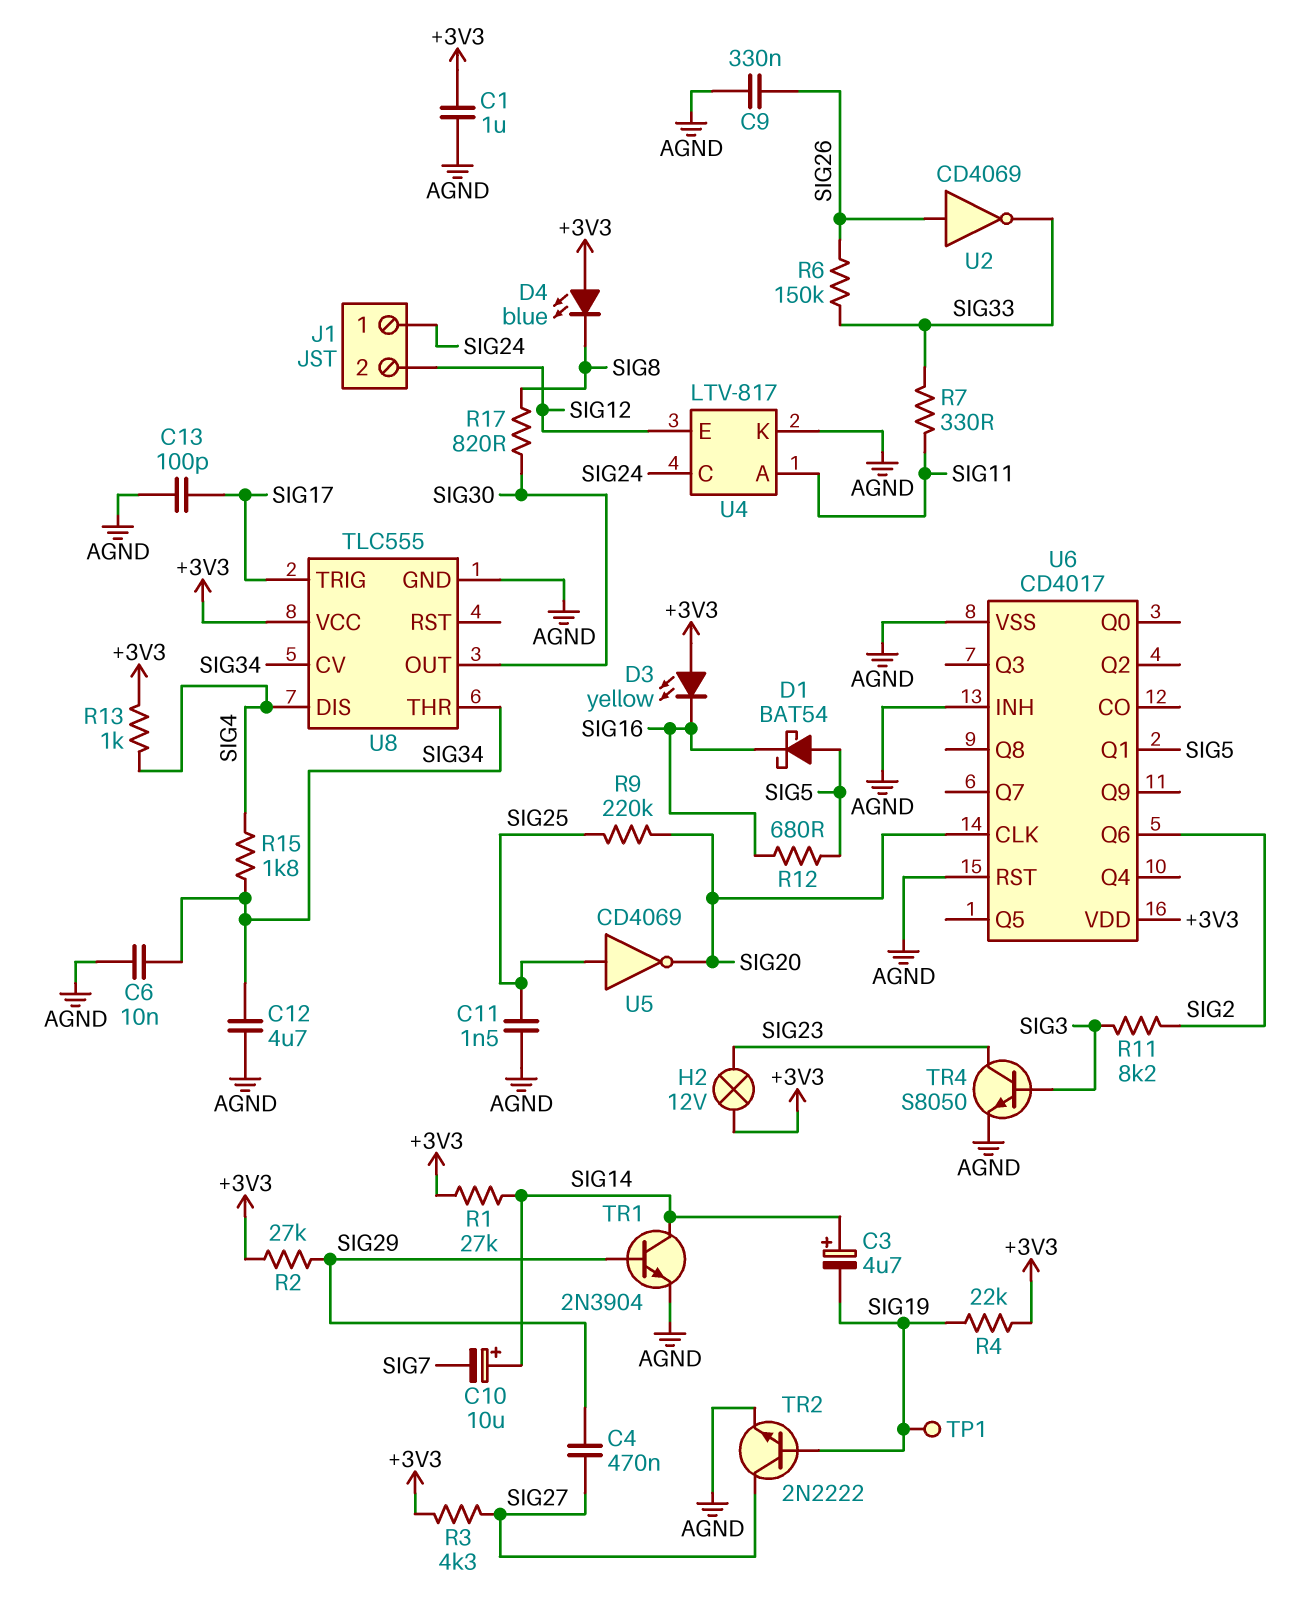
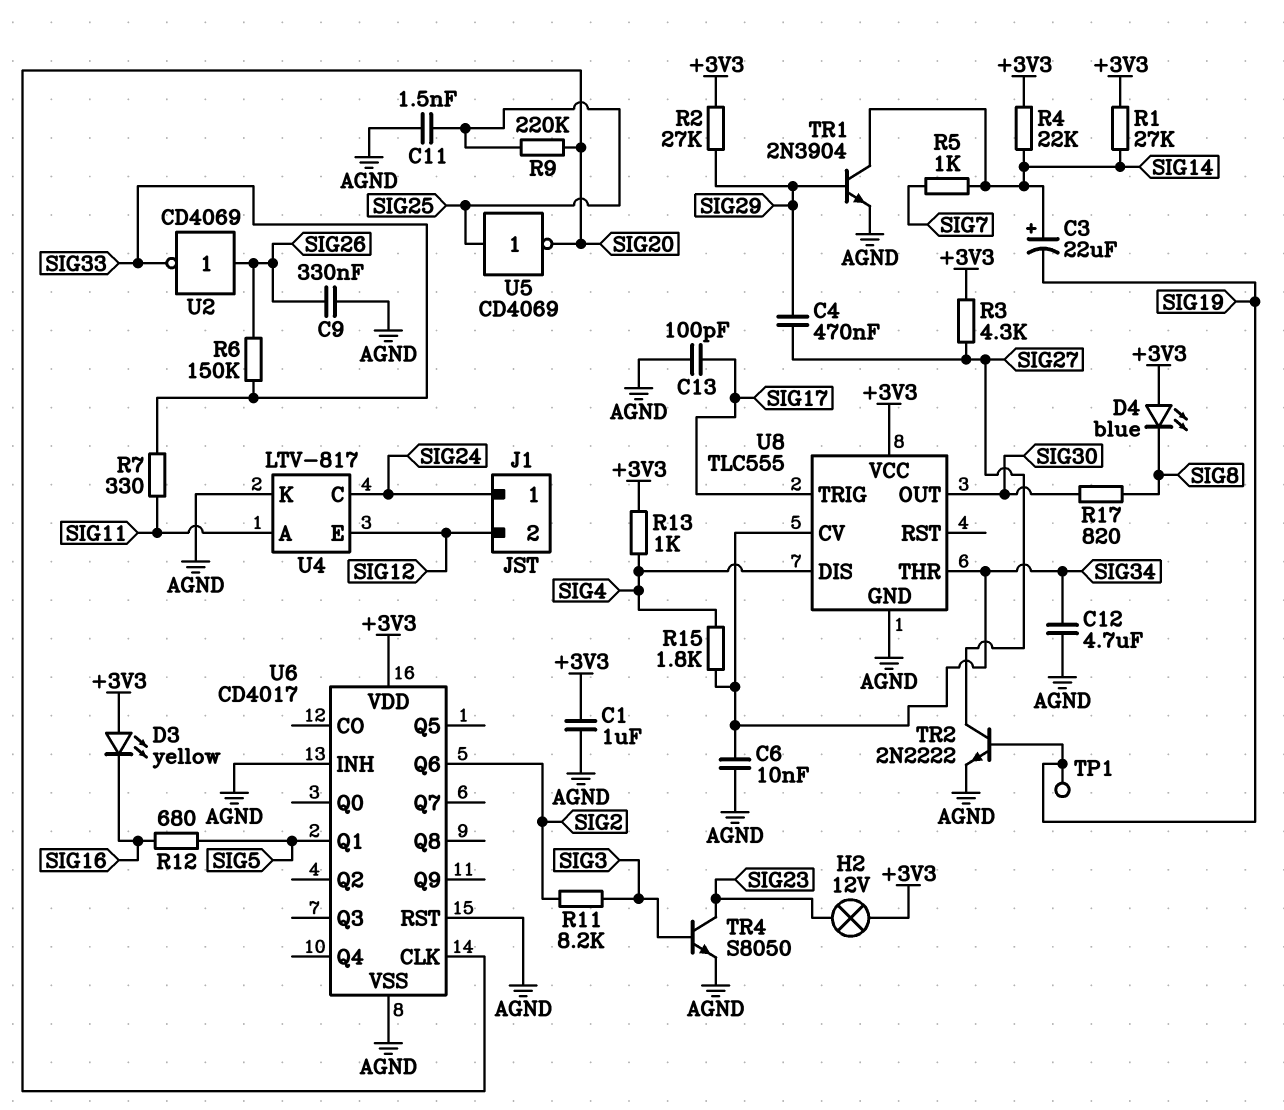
C3: 4.7uF (plus SIG14, minus SIG19) -> 22uF (plus SIG14, minus SIG19)
C10: 10uF (plus SIG14, minus SIG7) -> none
D1: schottky BAT54 (A SIG5, K SIG16) -> none
R4: 22k (+3V3, SIG19) -> 22k (+3V3, SIG14)
R5: none -> 1k (SIG7, SIG14)

